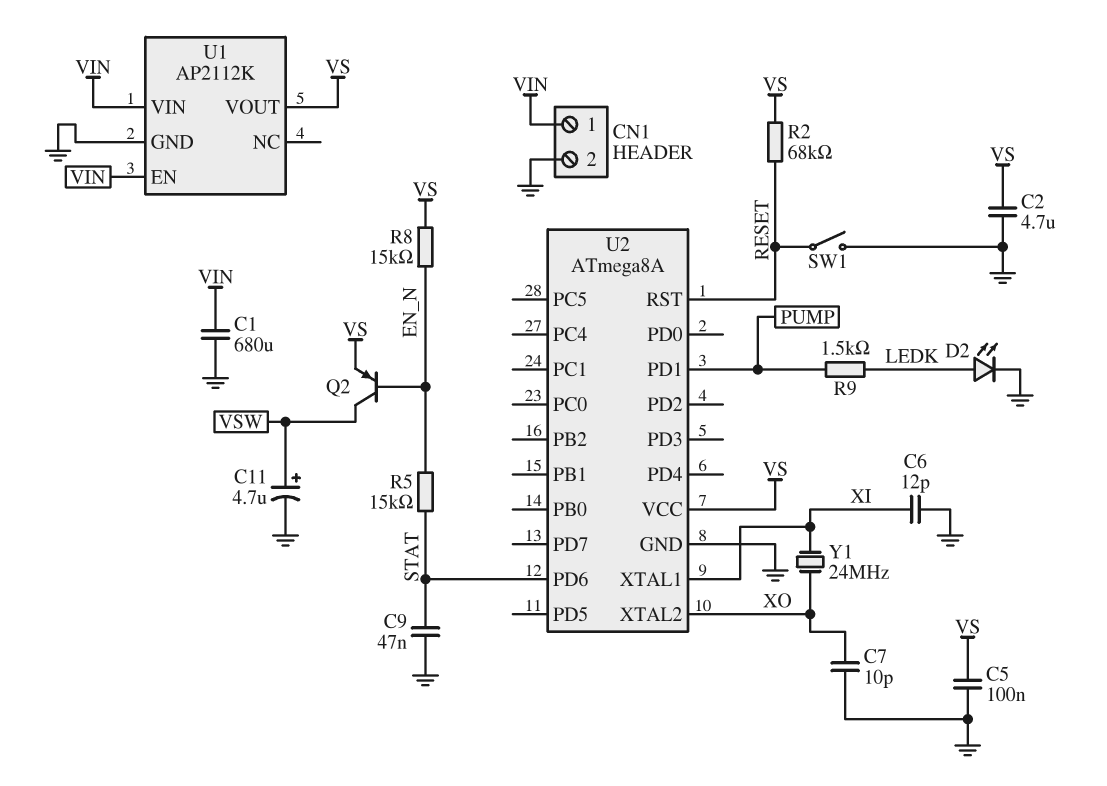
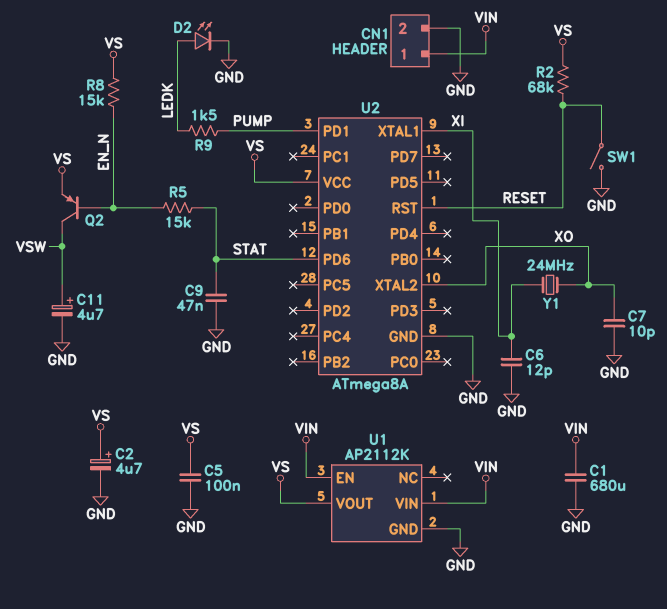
C2: 4.7uF (GND, VS) -> 4.7uF (plus VS, minus GND)

